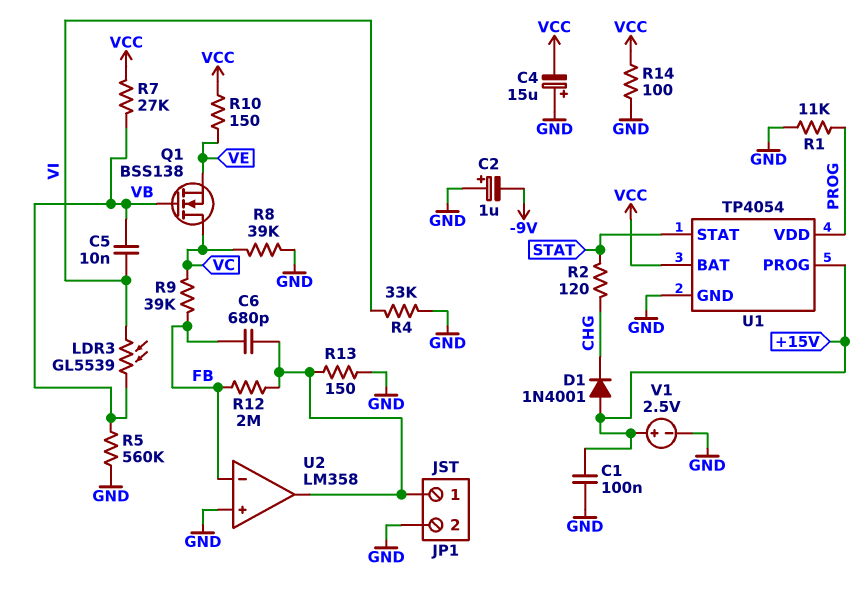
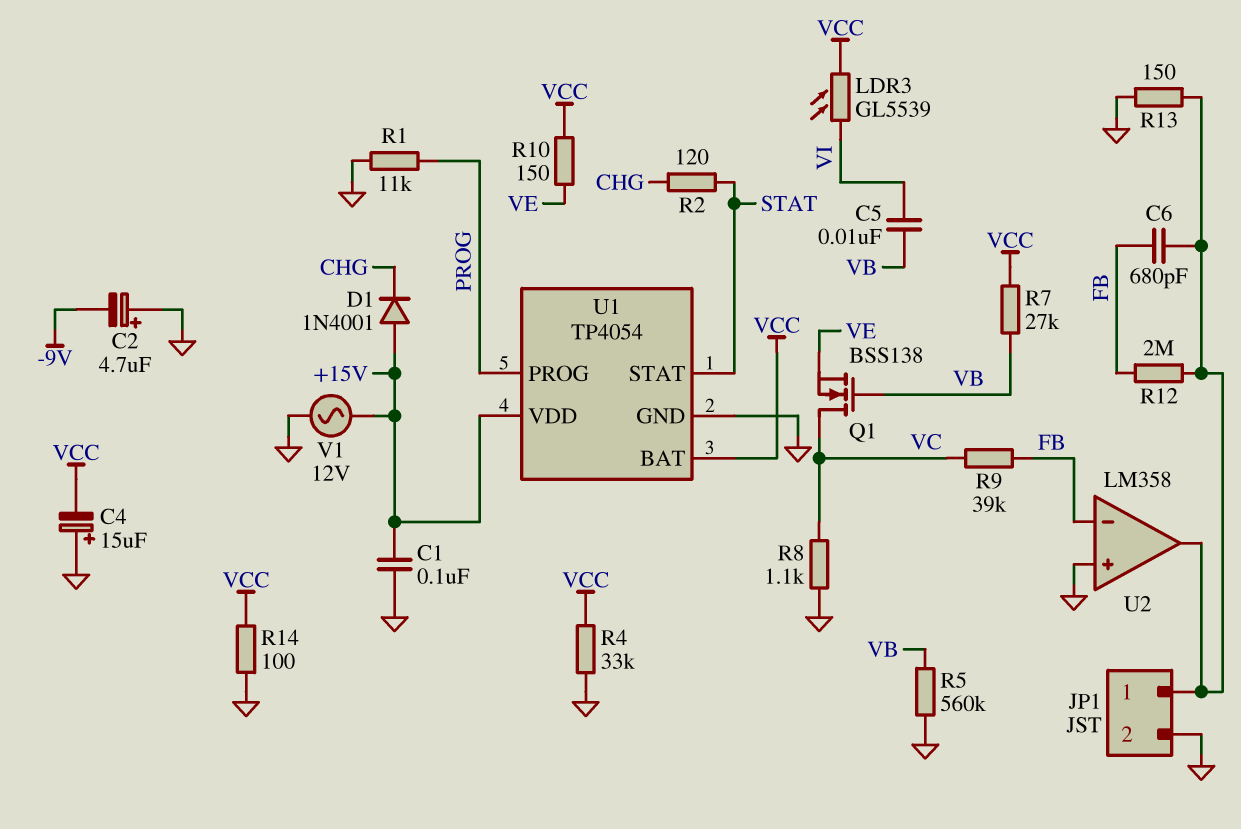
C2: 1uF (plus GND, minus -9V) -> 4.7uF (plus GND, minus -9V)
LDR3: GL5539 (VB, VI) -> GL5539 (VCC, VI)
R4: 33k (GND, VI) -> 33k (GND, VCC)
R8: 39k (GND, VC) -> 1.1k (GND, VC)
U1 pin PROG: +15V -> PROG
U1 pin VDD: PROG -> +15V
V1: 2.5V (plus +15V, minus GND) -> AC 12V (+15V, GND)

